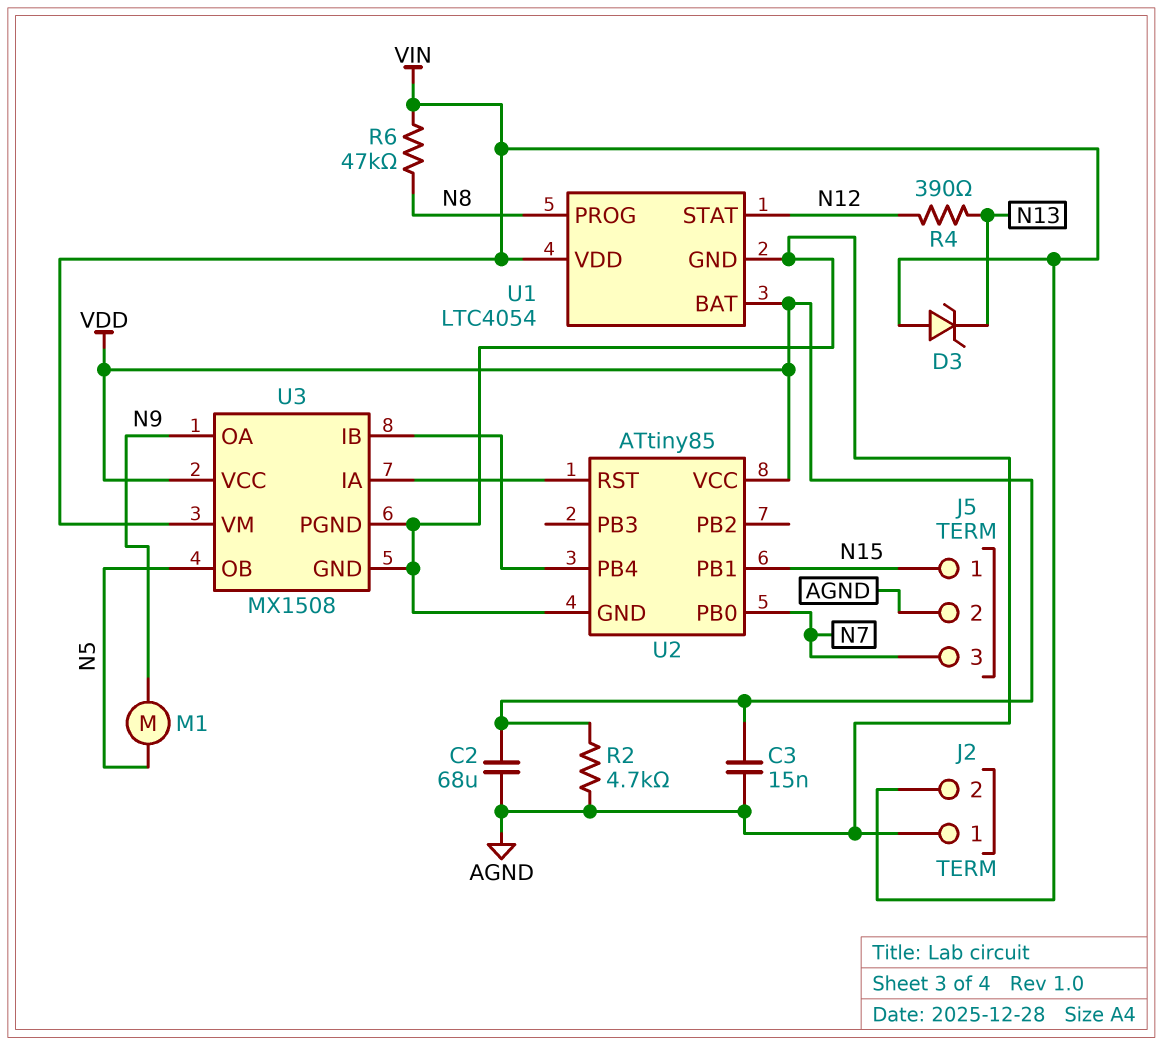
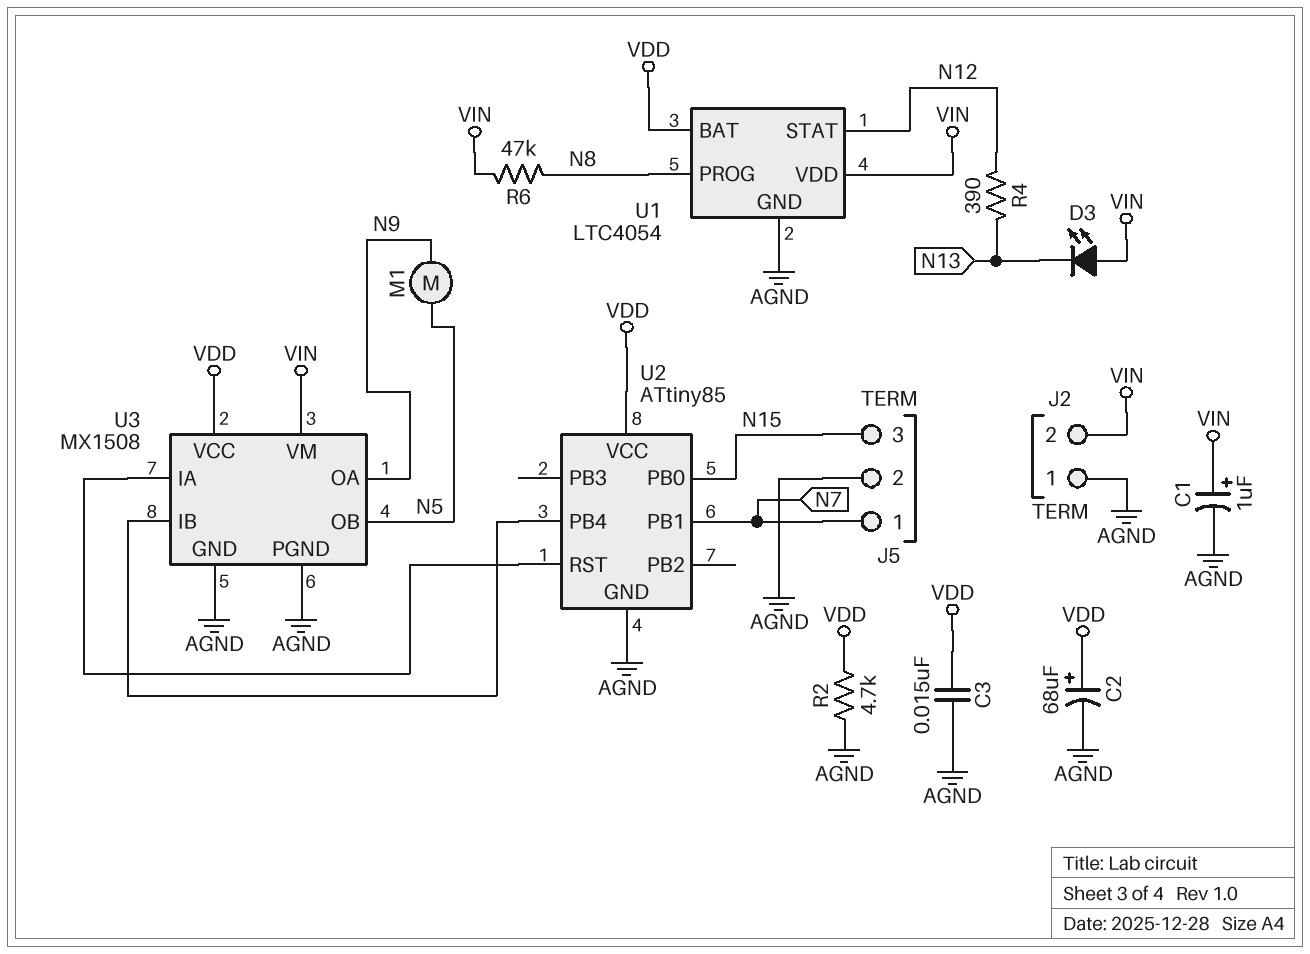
C1: none -> 1uF (plus VIN, minus AGND)
C2: 68uF (AGND, VDD) -> 68uF (plus VDD, minus AGND)
D3: zener (A VIN, K N13) -> LED (A VIN, K N13)
J5 pin 1: N15 -> N7
J5 pin 3: N7 -> N15
U2 pin PB0: N7 -> N15
U2 pin PB1: N15 -> N7

